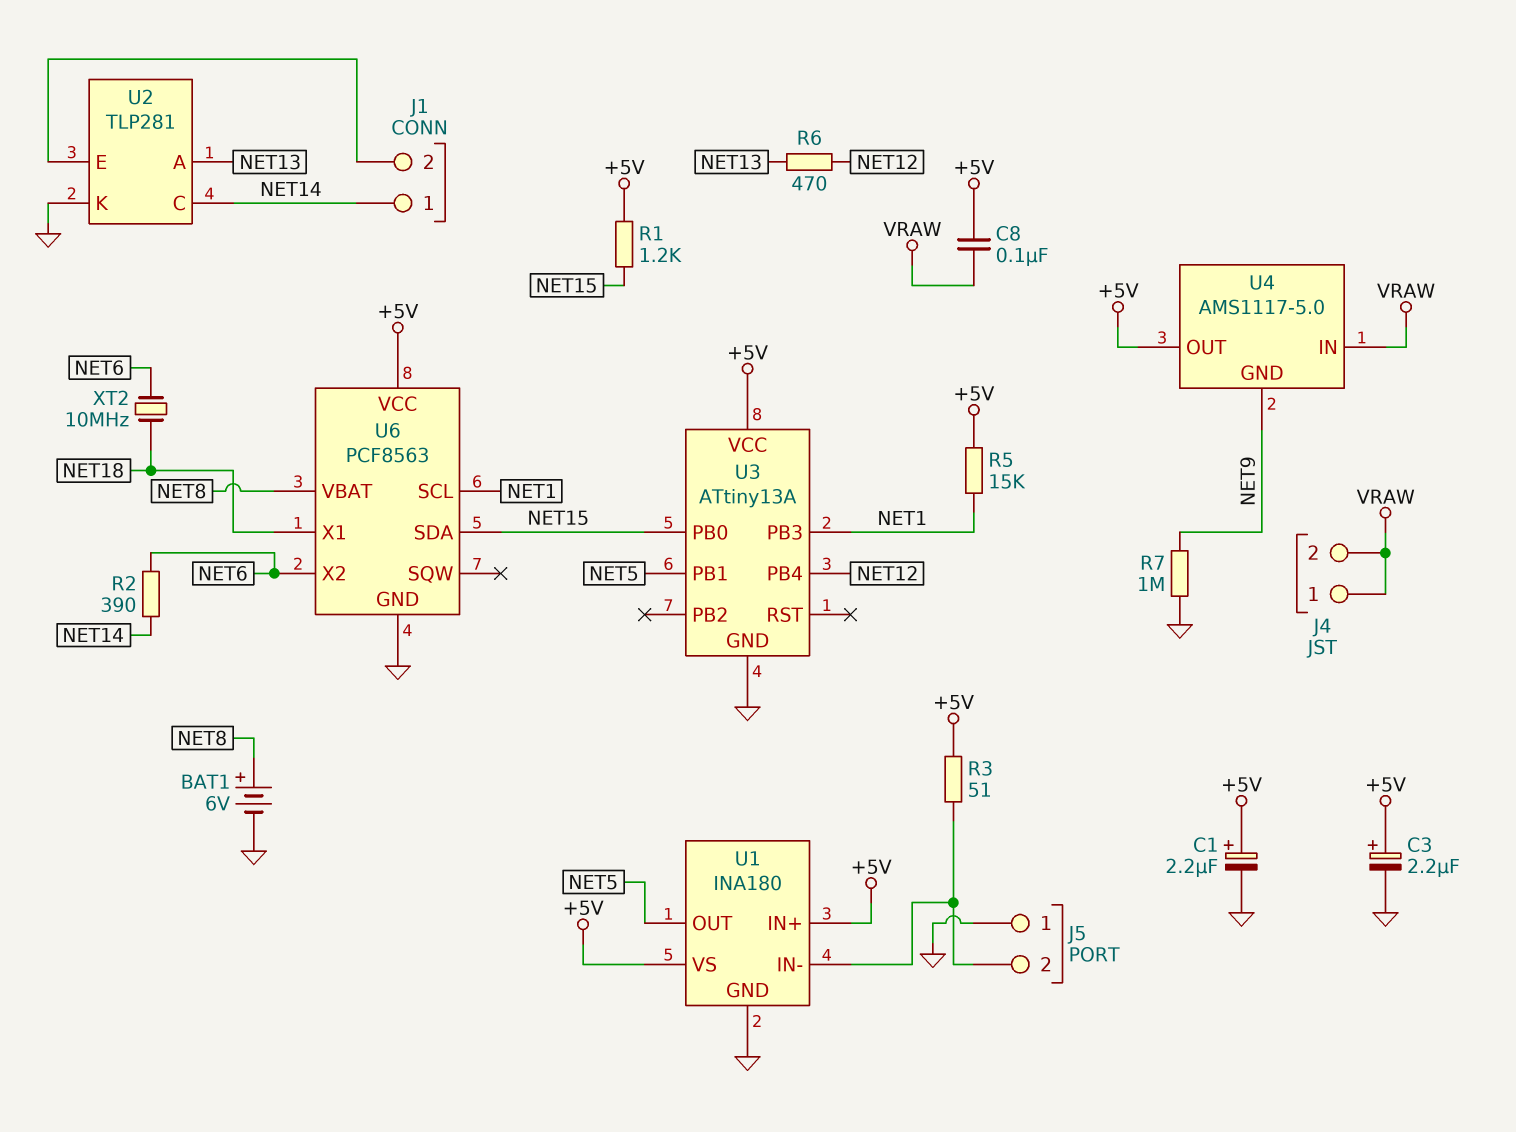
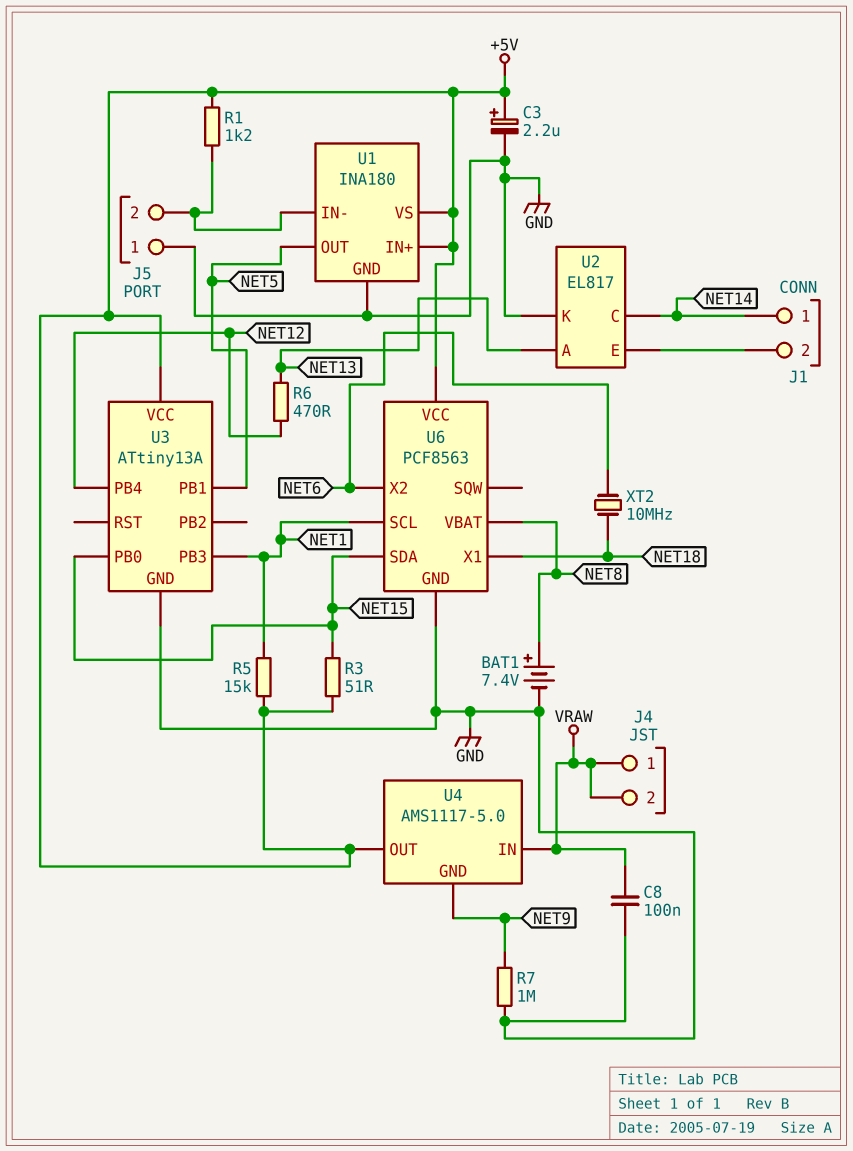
BAT1: 6V (plus NET8, minus GND) -> 7.4V (plus NET8, minus GND)
C1: 2.2uF (plus +5V, minus GND) -> none
C8: 100nF (+5V, VRAW) -> 100nF (GND, VRAW)
R1: 1.2k (+5V, NET15) -> 1.2k (+5V, J5/2)
R2: 390 (NET6, NET14) -> none
R3: 51 (+5V, J5/2) -> 51 (+5V, NET15)
U2: TLP281 -> EL817

